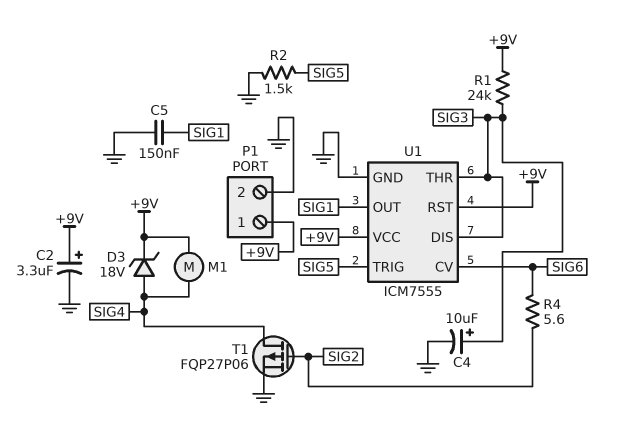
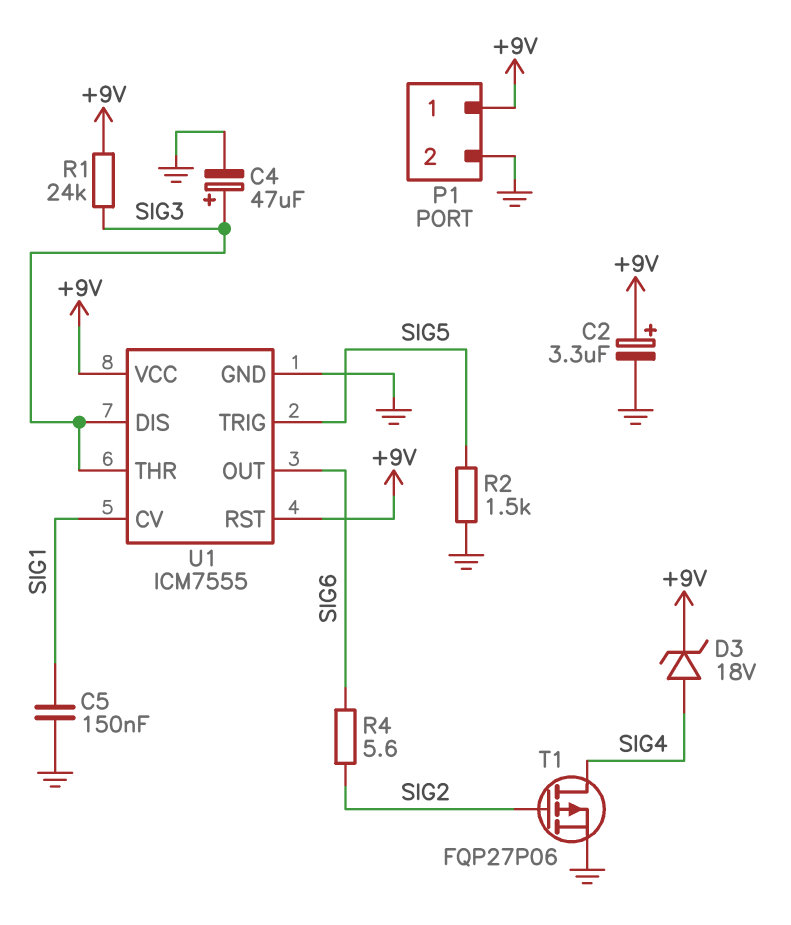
C4: 10uF (plus SIG3, minus GND) -> 47uF (plus SIG3, minus GND)
M1: motor (+9V, SIG4) -> none
U1 pin CV: SIG6 -> SIG1
U1 pin OUT: SIG1 -> SIG6

